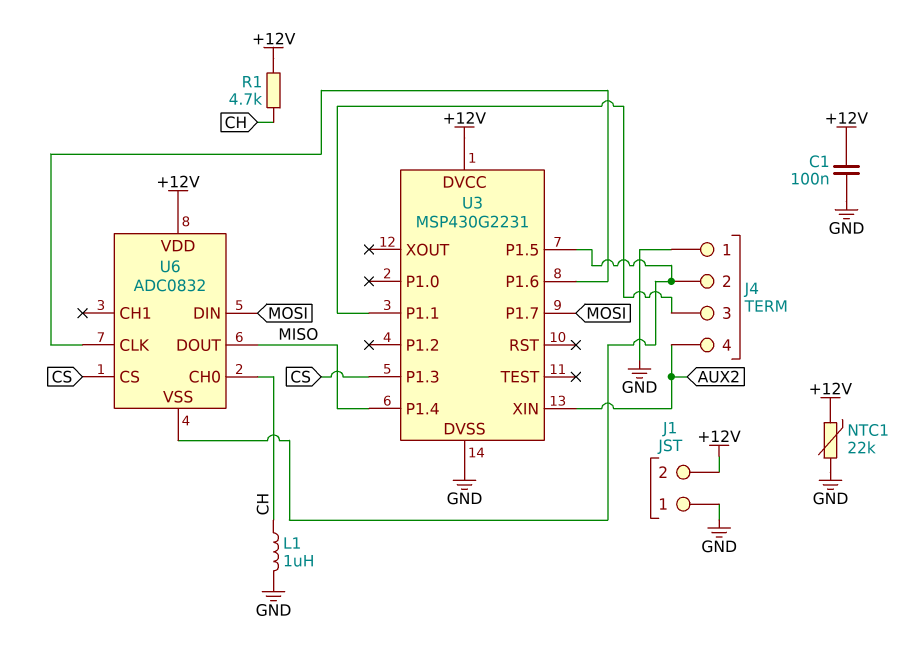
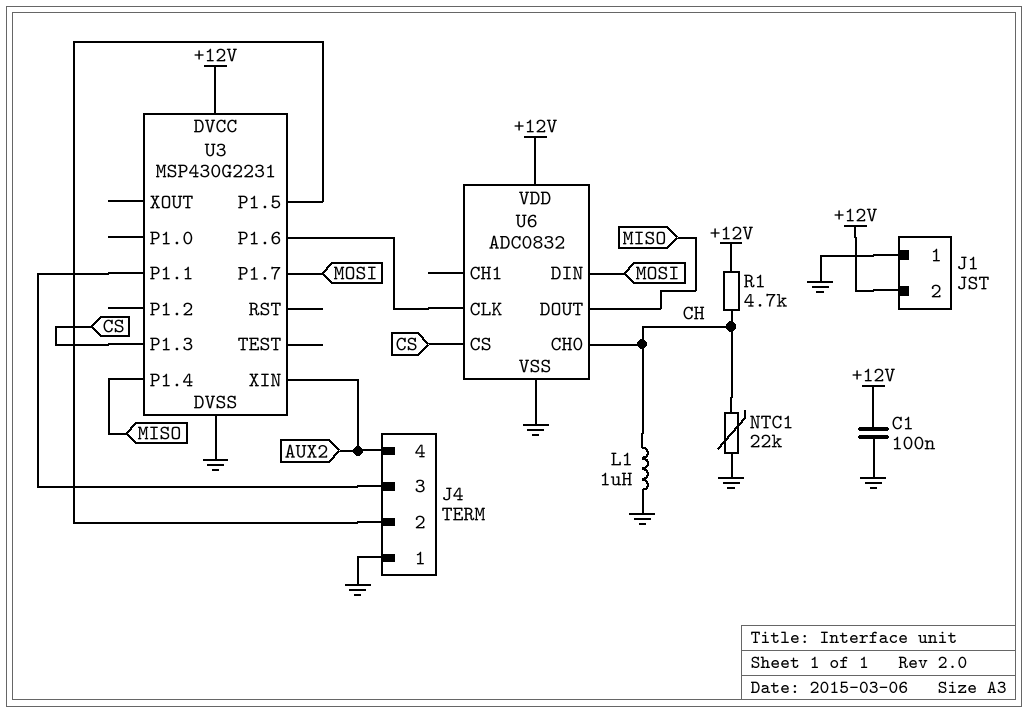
NTC1: 22k (+12V, GND) -> 22k (CH, GND)
U6 pin VSS: J4/2 -> GND

